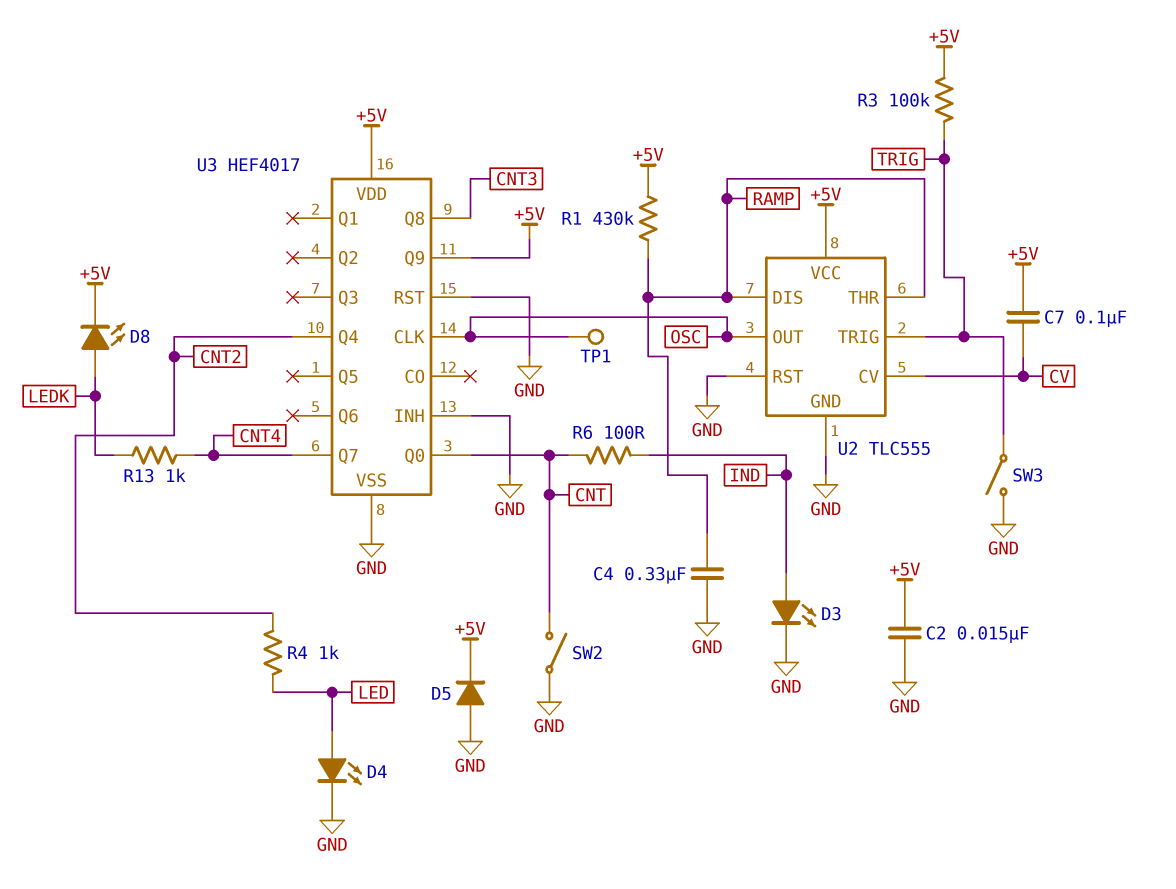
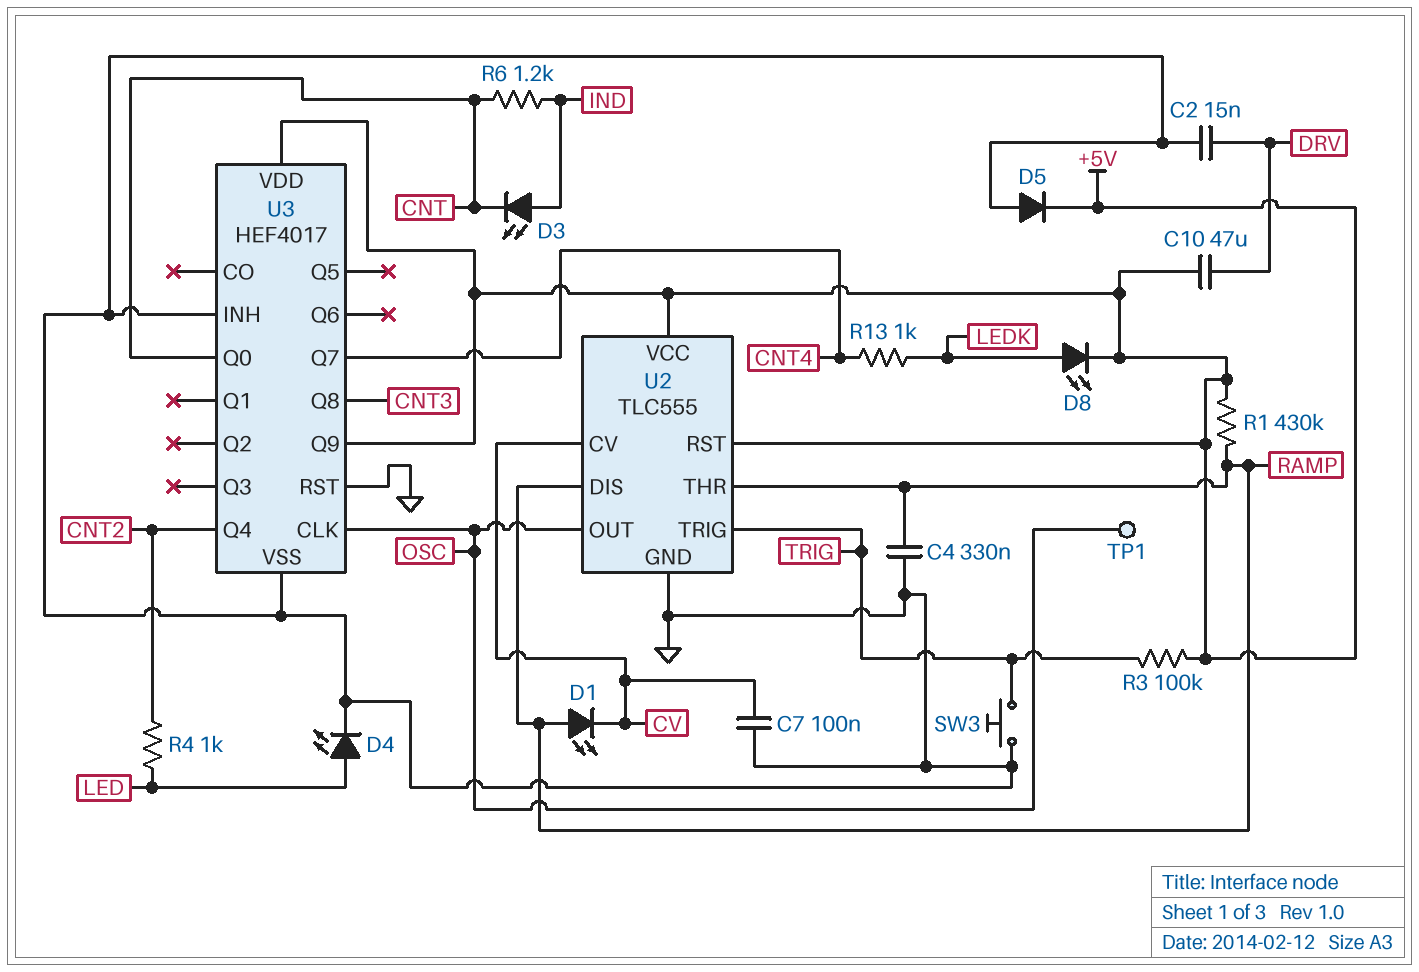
C2: 15nF (+5V, GND) -> 15nF (DRV, GND)
C7: 100nF (+5V, CV) -> 100nF (CV, GND)
C10: none -> 47uF (+5V, DRV)
D1: none -> LED (A RAMP, K CV)
D3: LED (A IND, K GND) -> LED (A IND, K CNT)
R6: 100 (CNT, IND) -> 1.2k (CNT, IND)
SW2: switch (CNT, GND) -> none
SW3: switch (GND, TRIG) -> button (GND, TRIG)
U2 pin RST: GND -> +5V

